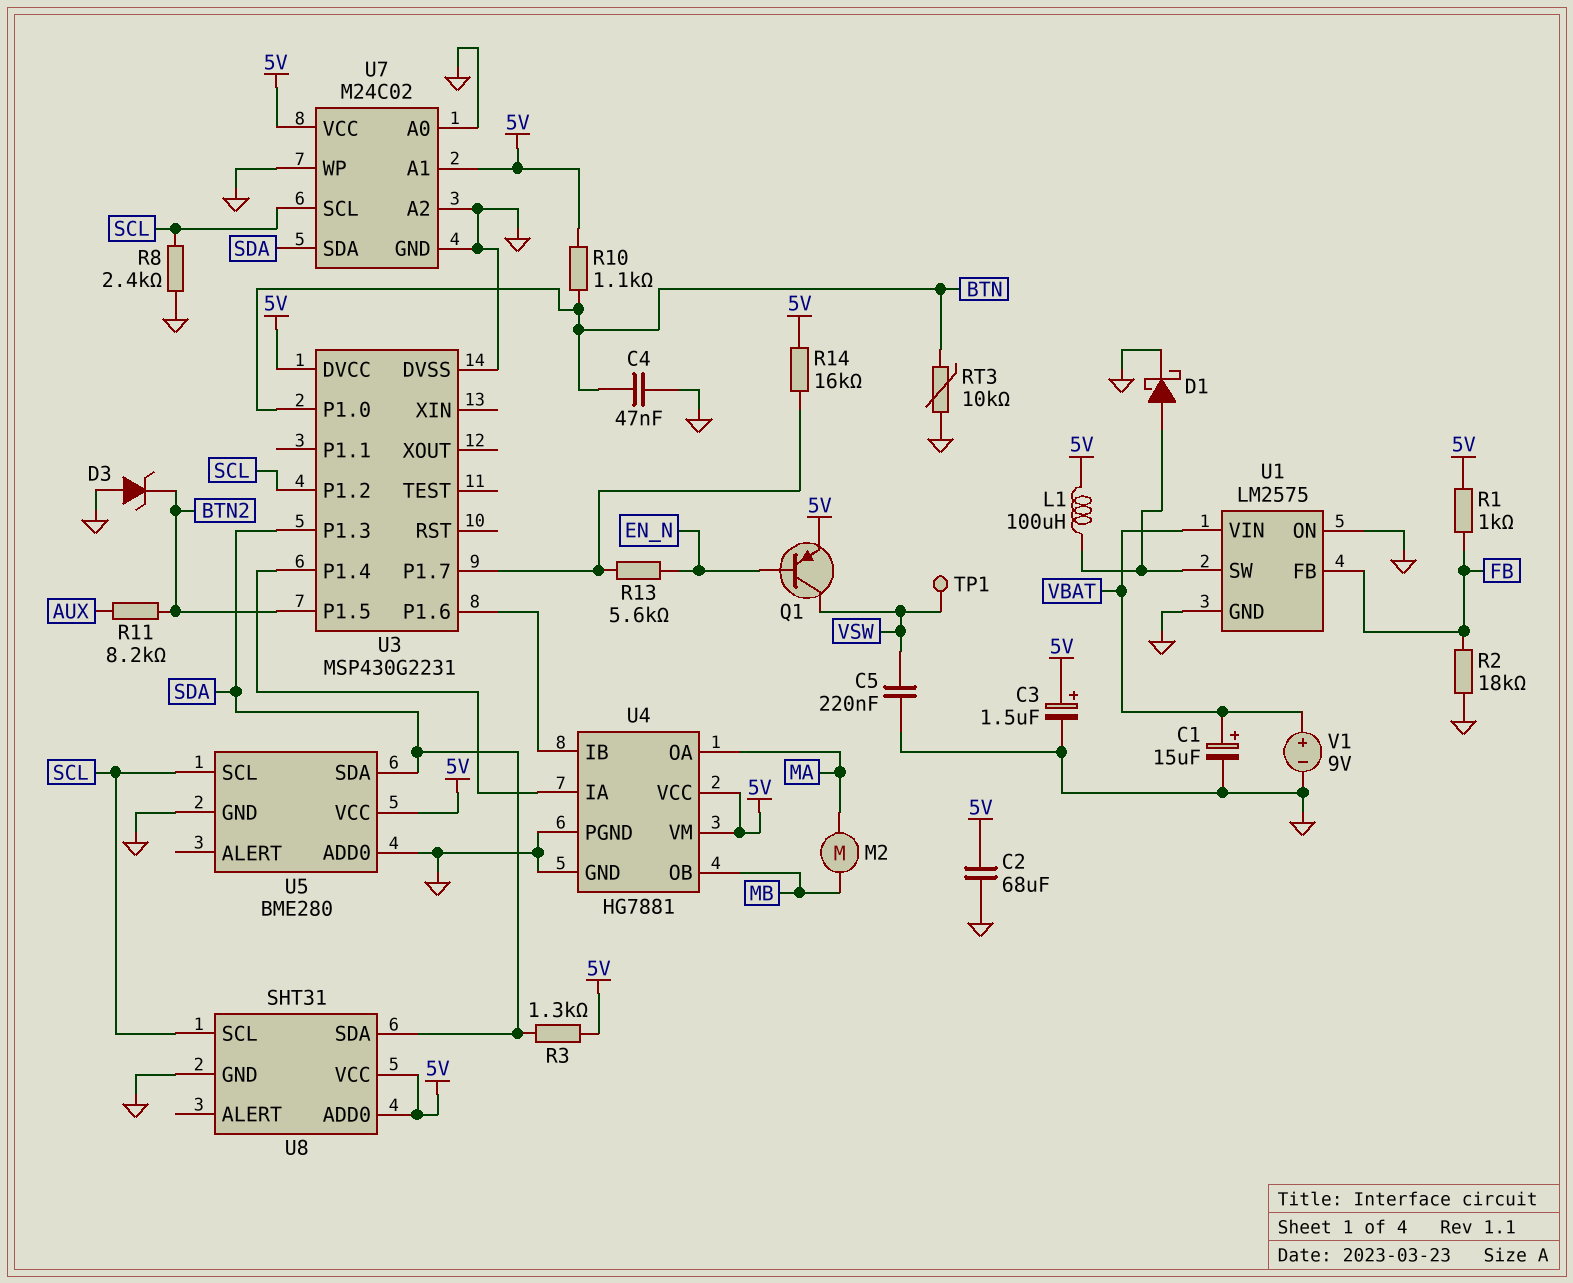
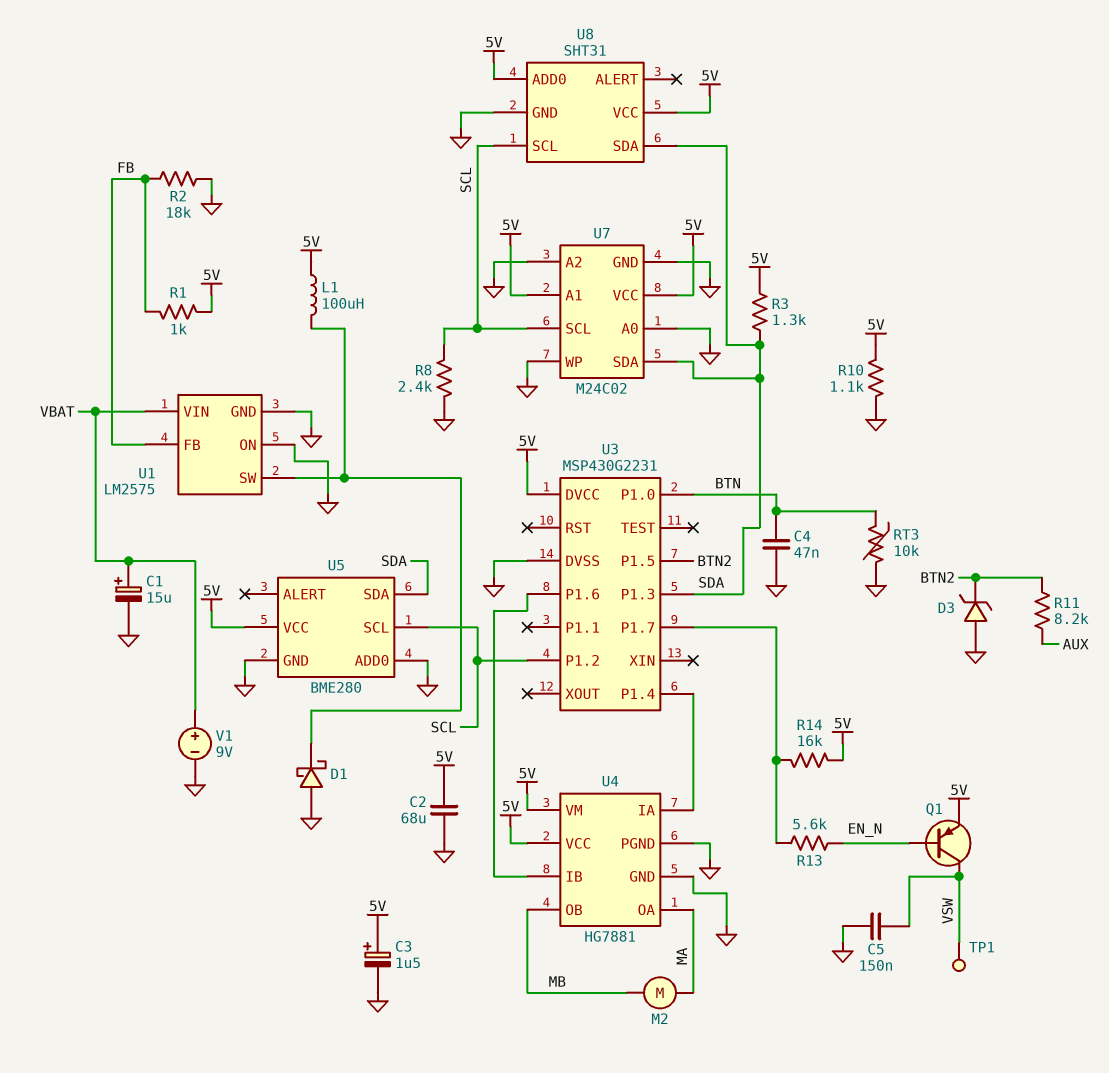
C5: 220nF (GND, VSW) -> 150nF (GND, VSW)
D1: schottky (A U1/SW, K GND) -> schottky (A GND, K U1/SW)
R10: 1.1k (5V, BTN) -> 1.1k (5V, GND)

